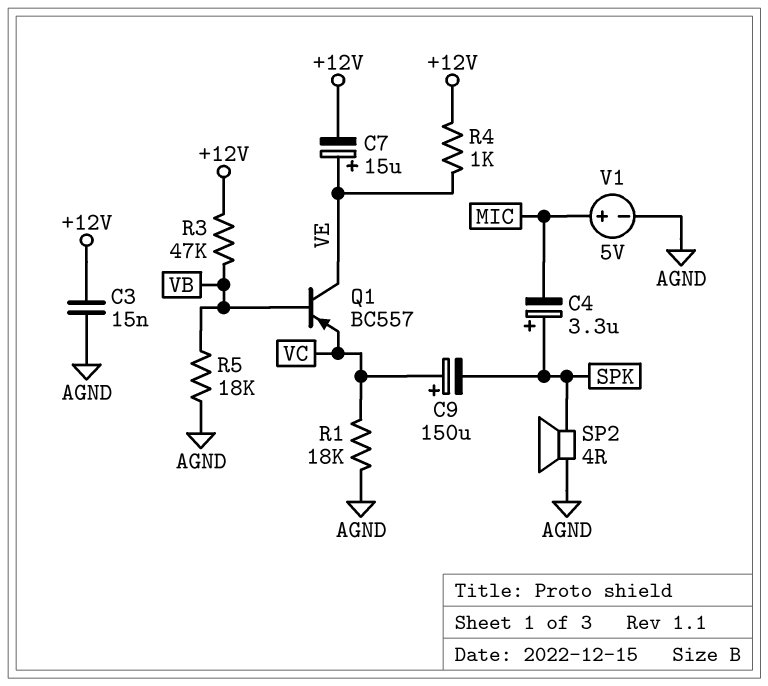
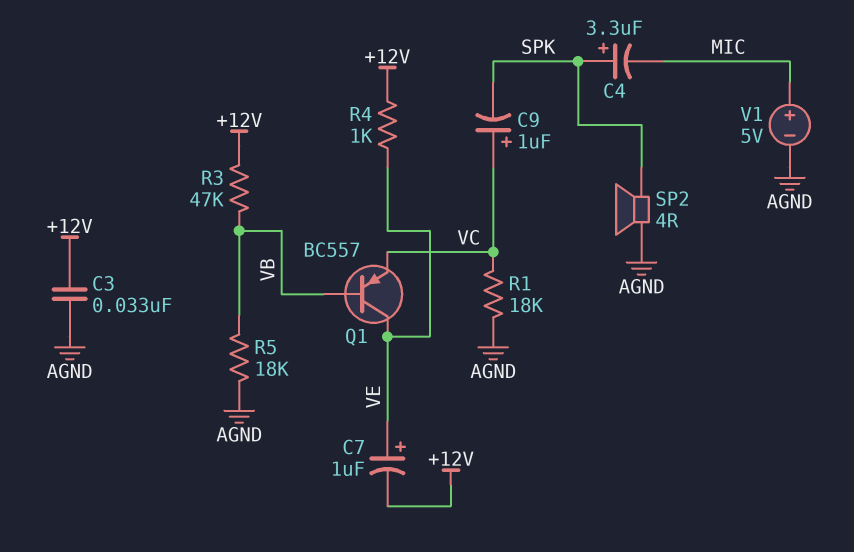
C3: 15nF (+12V, AGND) -> 33nF (+12V, AGND)
C7: 15uF (plus VE, minus +12V) -> 1uF (plus VE, minus +12V)
C9: 150uF (plus VC, minus SPK) -> 1uF (plus VC, minus SPK)

